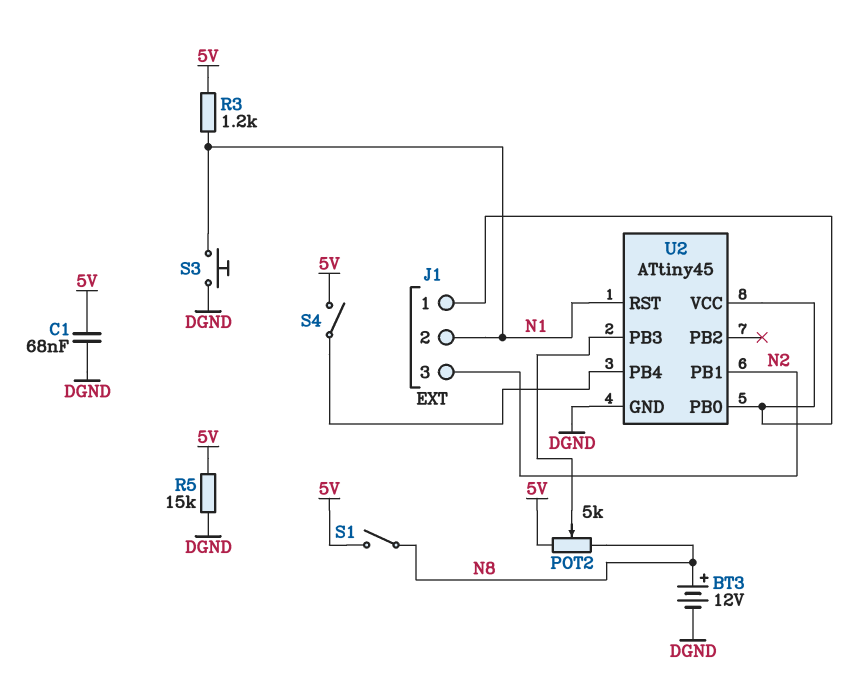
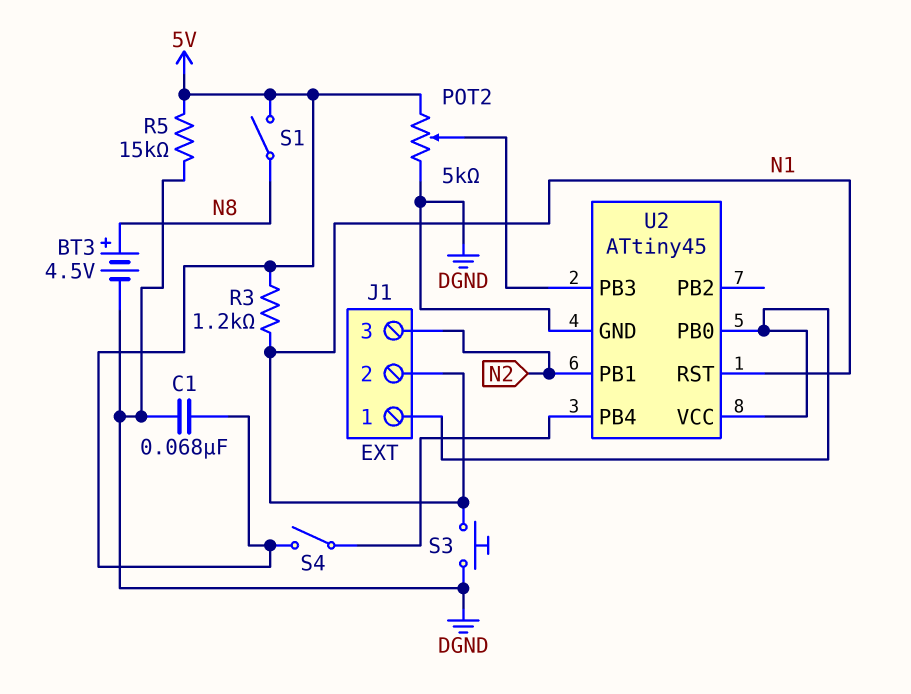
BT3: 12V (plus N8, minus DGND) -> 4.5V (plus N8, minus DGND)
POT2: 5k (5V, N8, wiper U2/PB3) -> 5k (5V, DGND, wiper U2/PB3)

